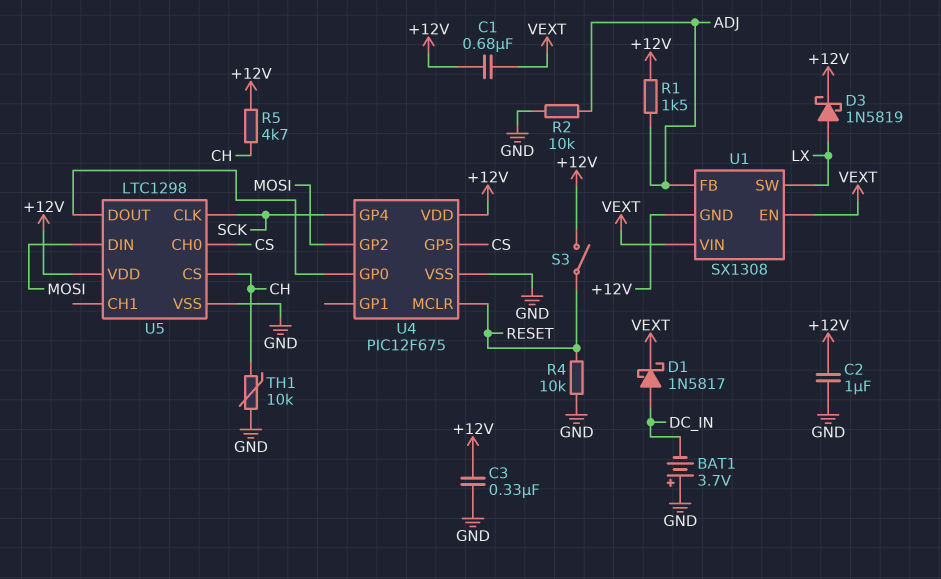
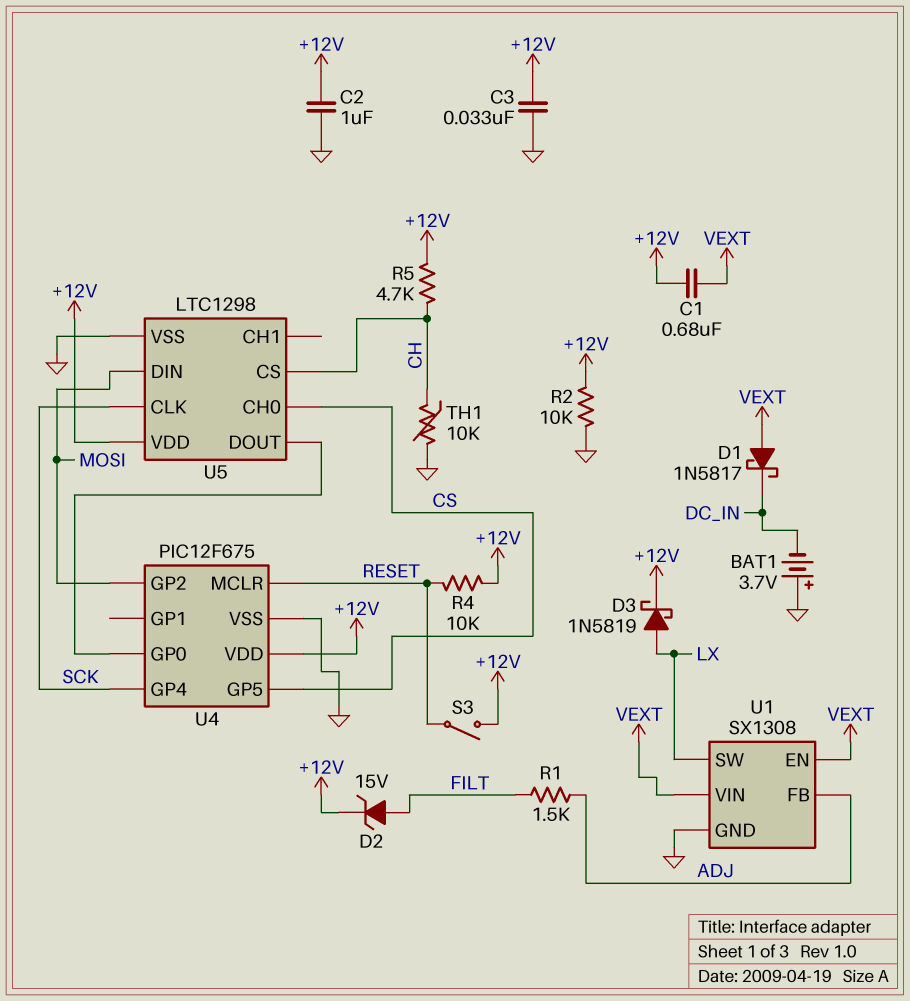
C3: 330nF (+12V, GND) -> 33nF (+12V, GND)
D1: schottky 1N5817 (A DC_IN, K VEXT) -> schottky 1N5817 (A VEXT, K DC_IN)
D2: none -> zener 15V (A FILT, K +12V)
R1: 1.5k (+12V, ADJ) -> 1.5k (ADJ, FILT)
R2: 10k (ADJ, GND) -> 10k (+12V, GND)
R4: 10k (GND, RESET) -> 10k (+12V, RESET)
U1 pin GND: +12V -> GND

